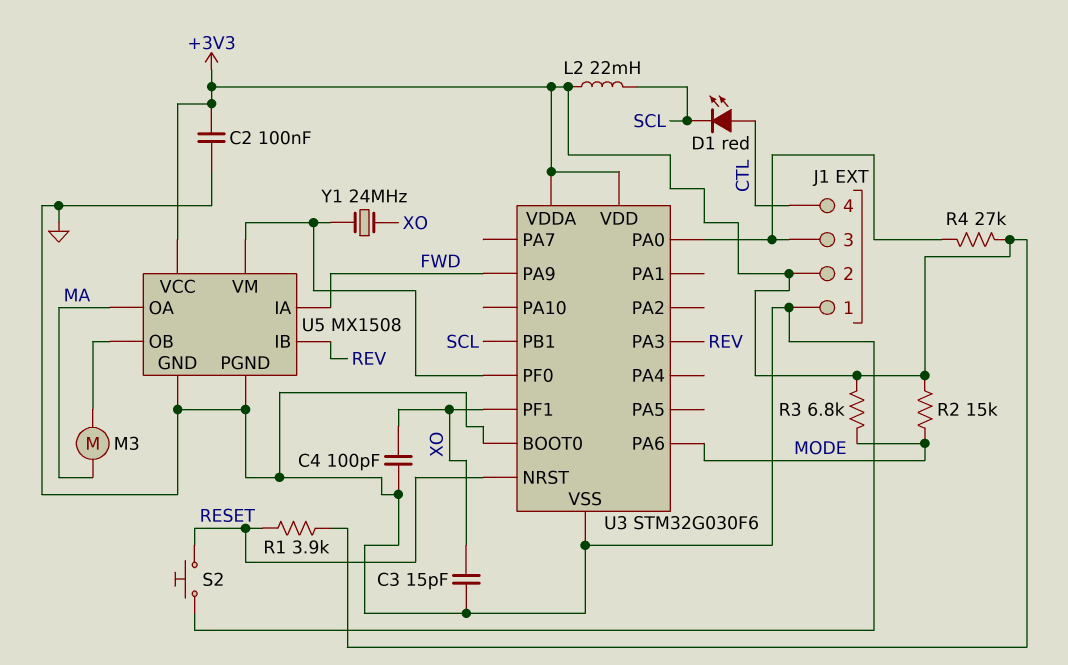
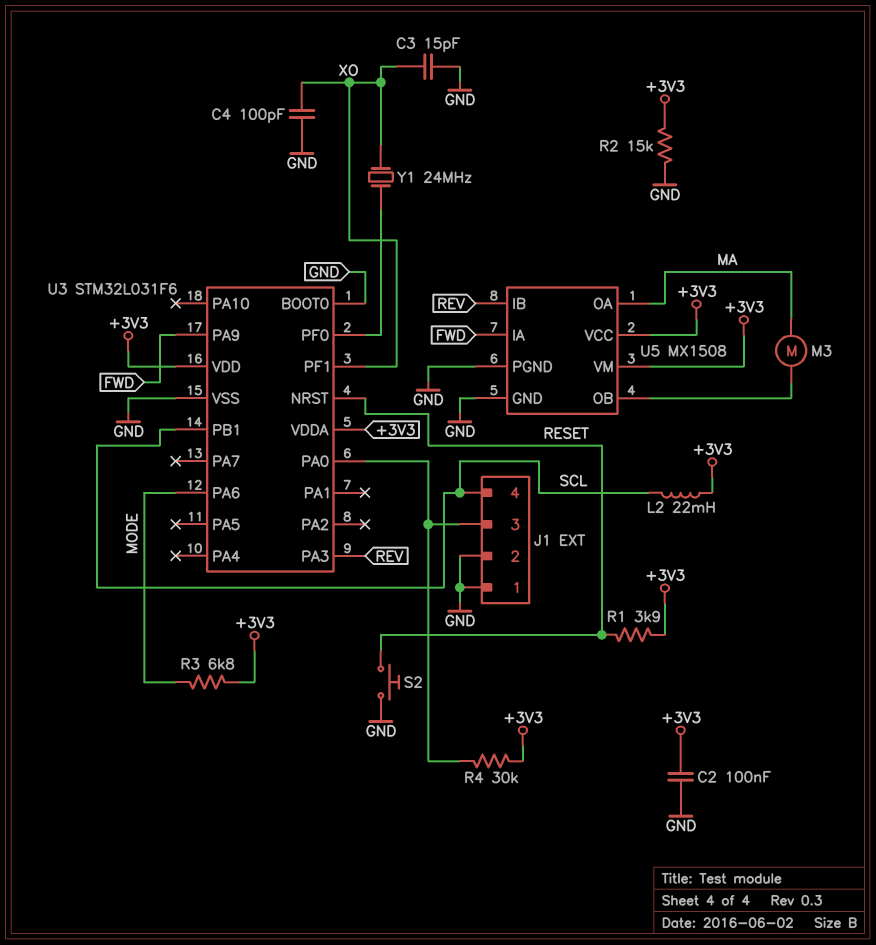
D1: LED red (A CTL, K SCL) -> none
J1 pin 2: +3V3 -> GND
J1 pin 4: CTL -> SCL
R2: 15k (+3V3, MODE) -> 15k (+3V3, GND)
R4: 27k (+3V3, J1/3) -> 30k (+3V3, J1/3)
U3: STM32G030F6 -> STM32L031F6
U5 pin VM: U3/PF0 -> +3V3

